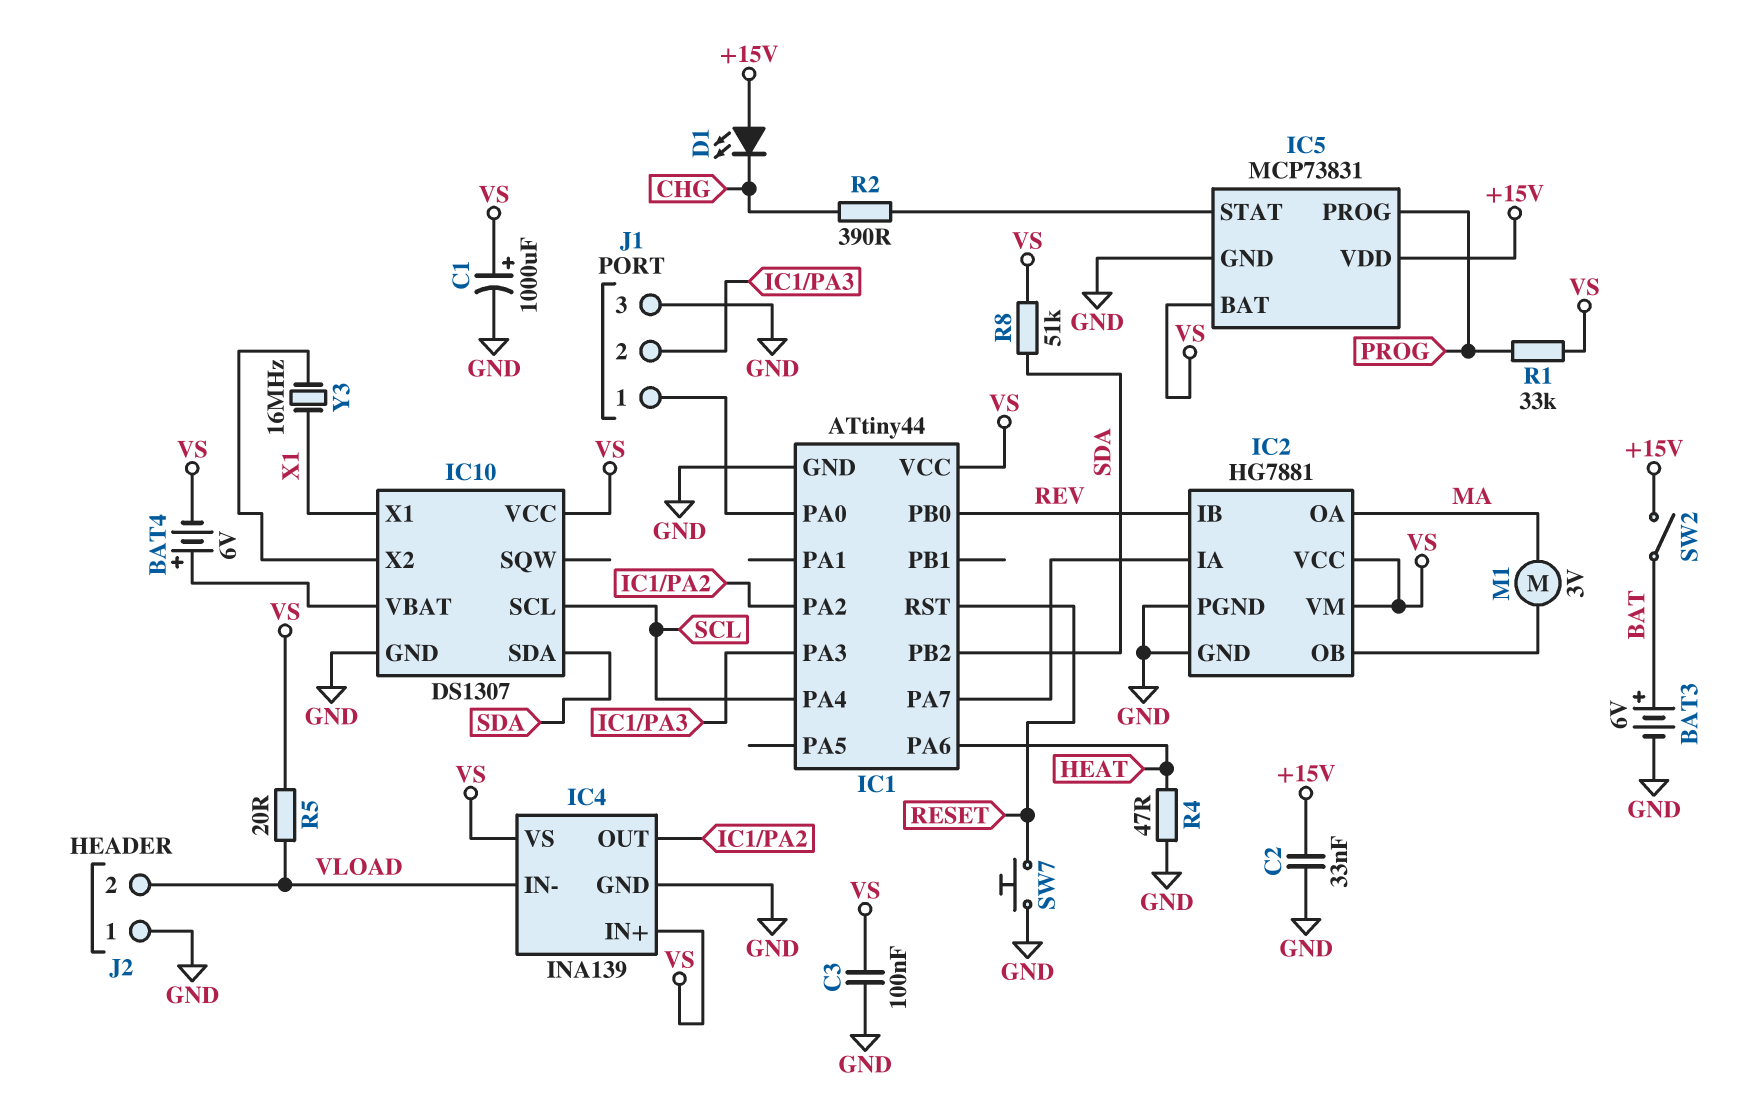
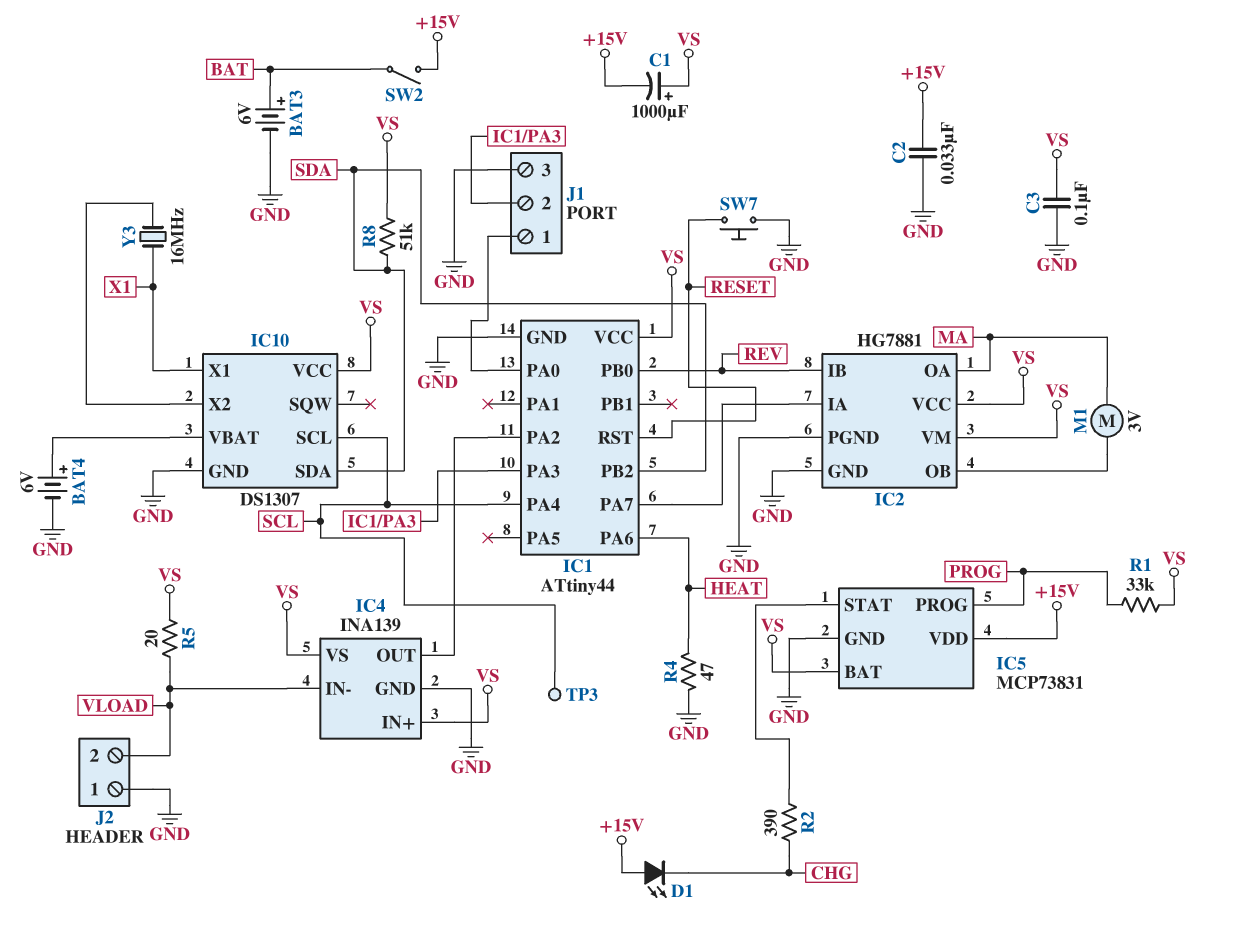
BAT4: 6V (plus IC10/VBAT, minus VS) -> 6V (plus IC10/VBAT, minus GND)
C1: 1000uF (plus VS, minus GND) -> 1000uF (plus VS, minus +15V)
TP3: none -> test point (SCL)

